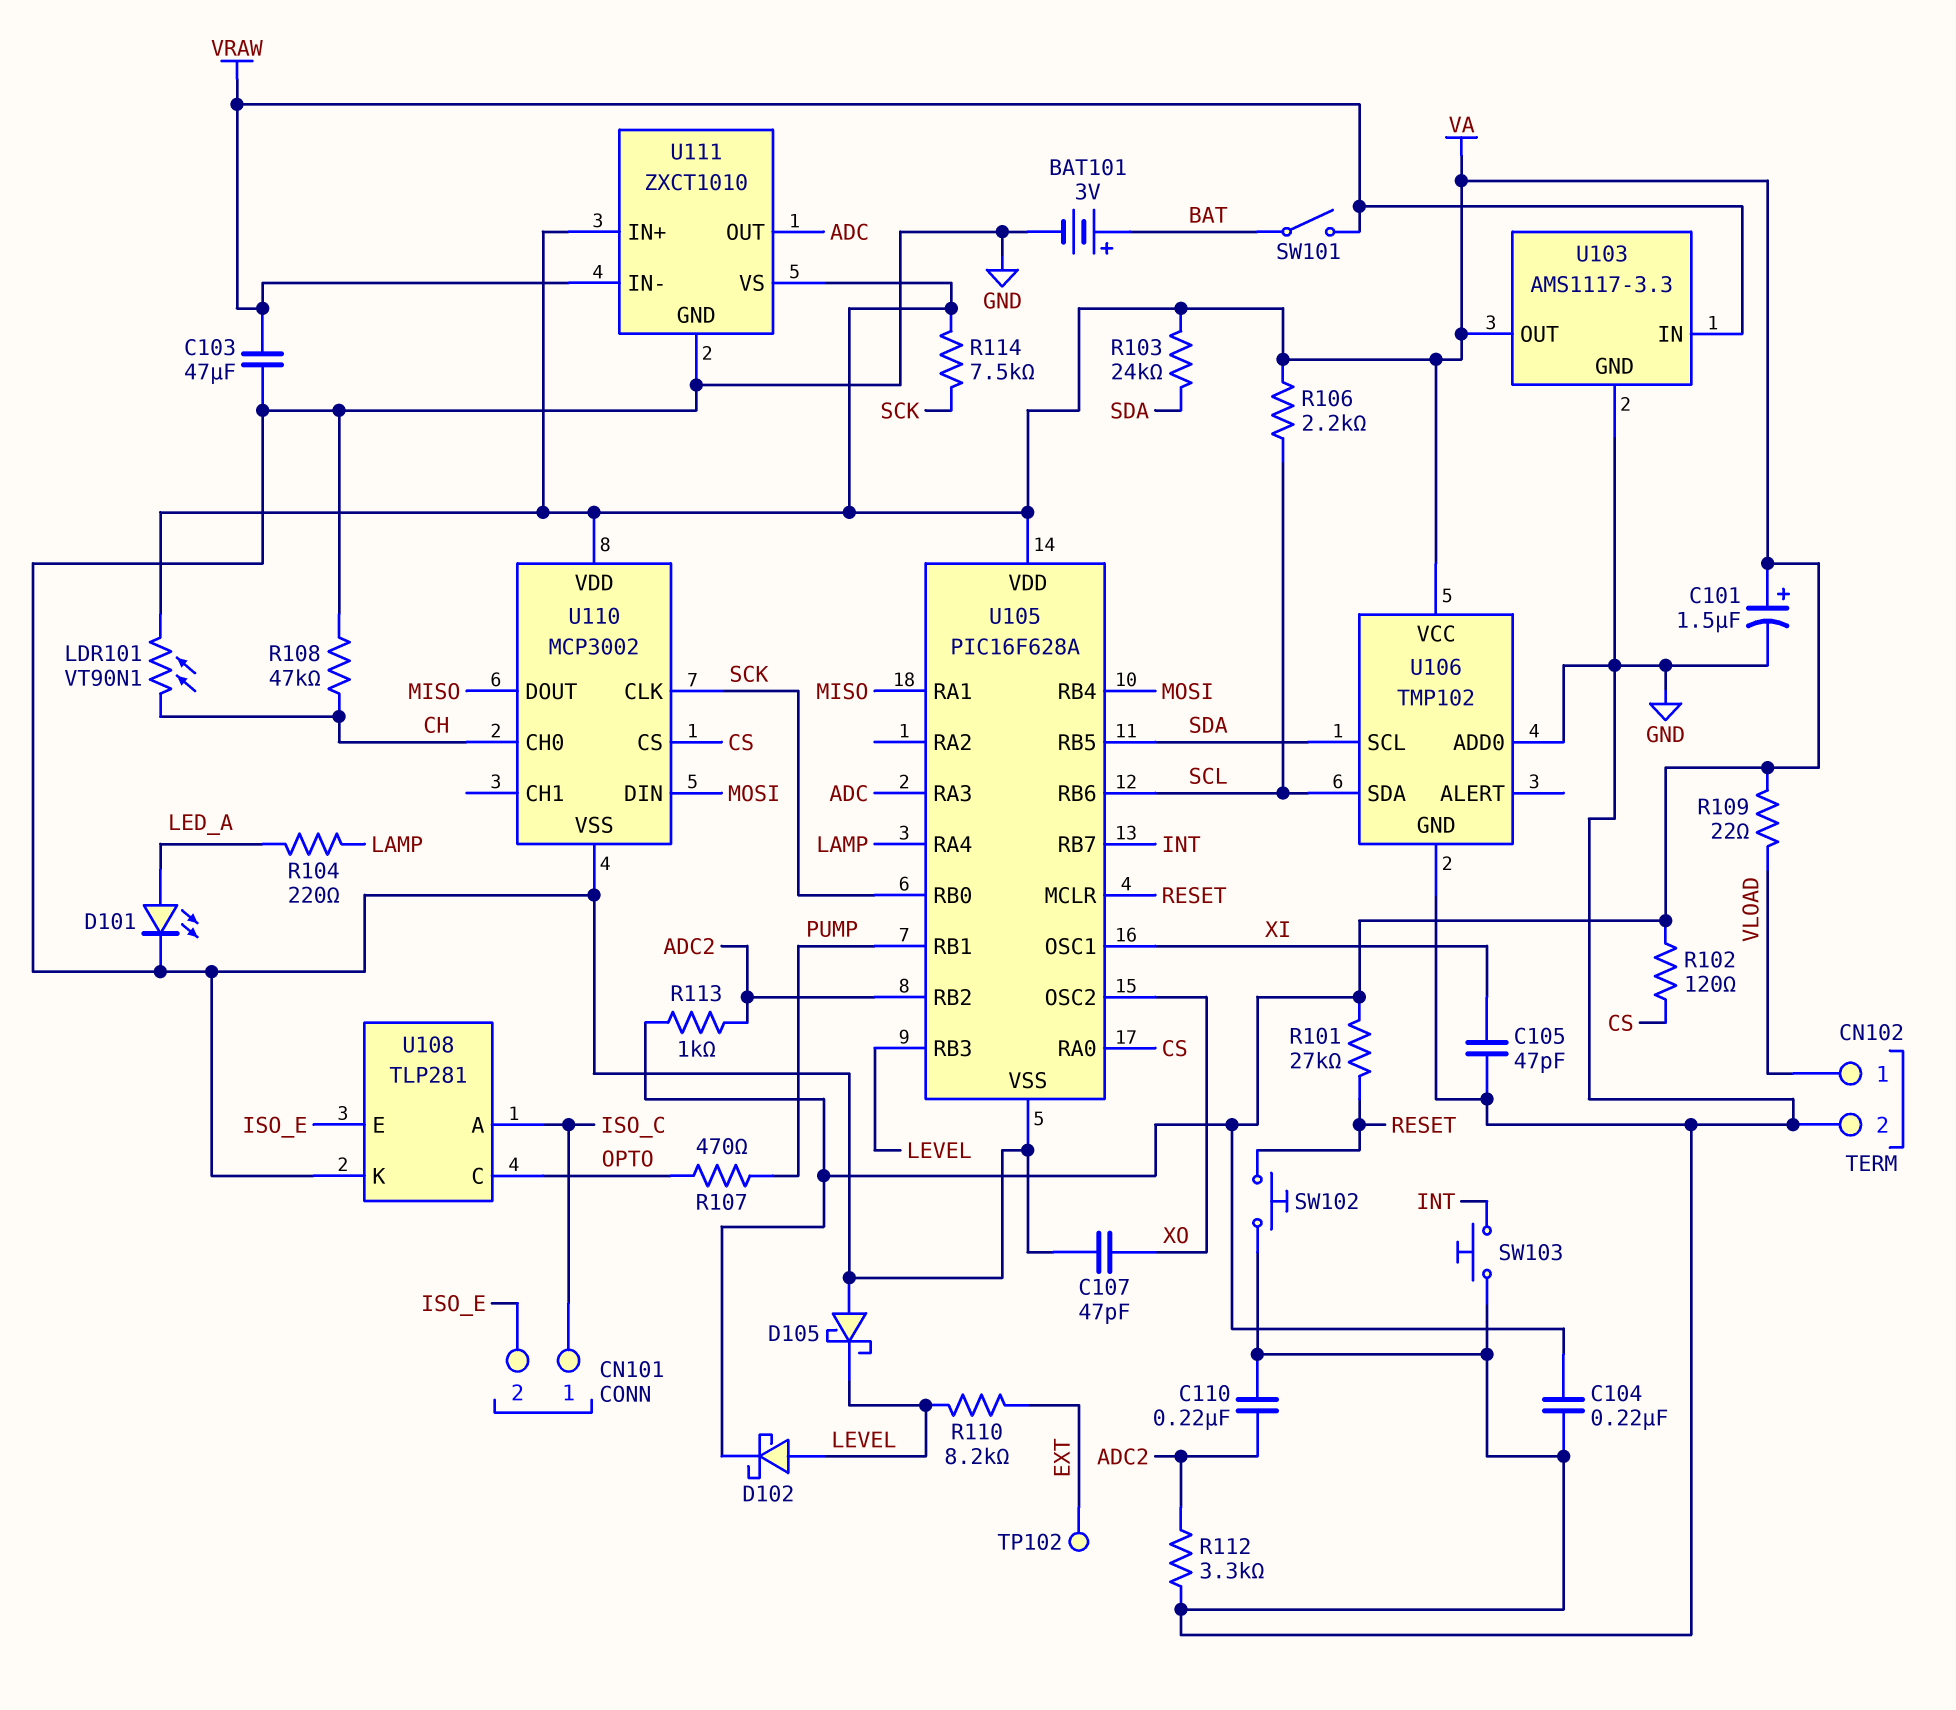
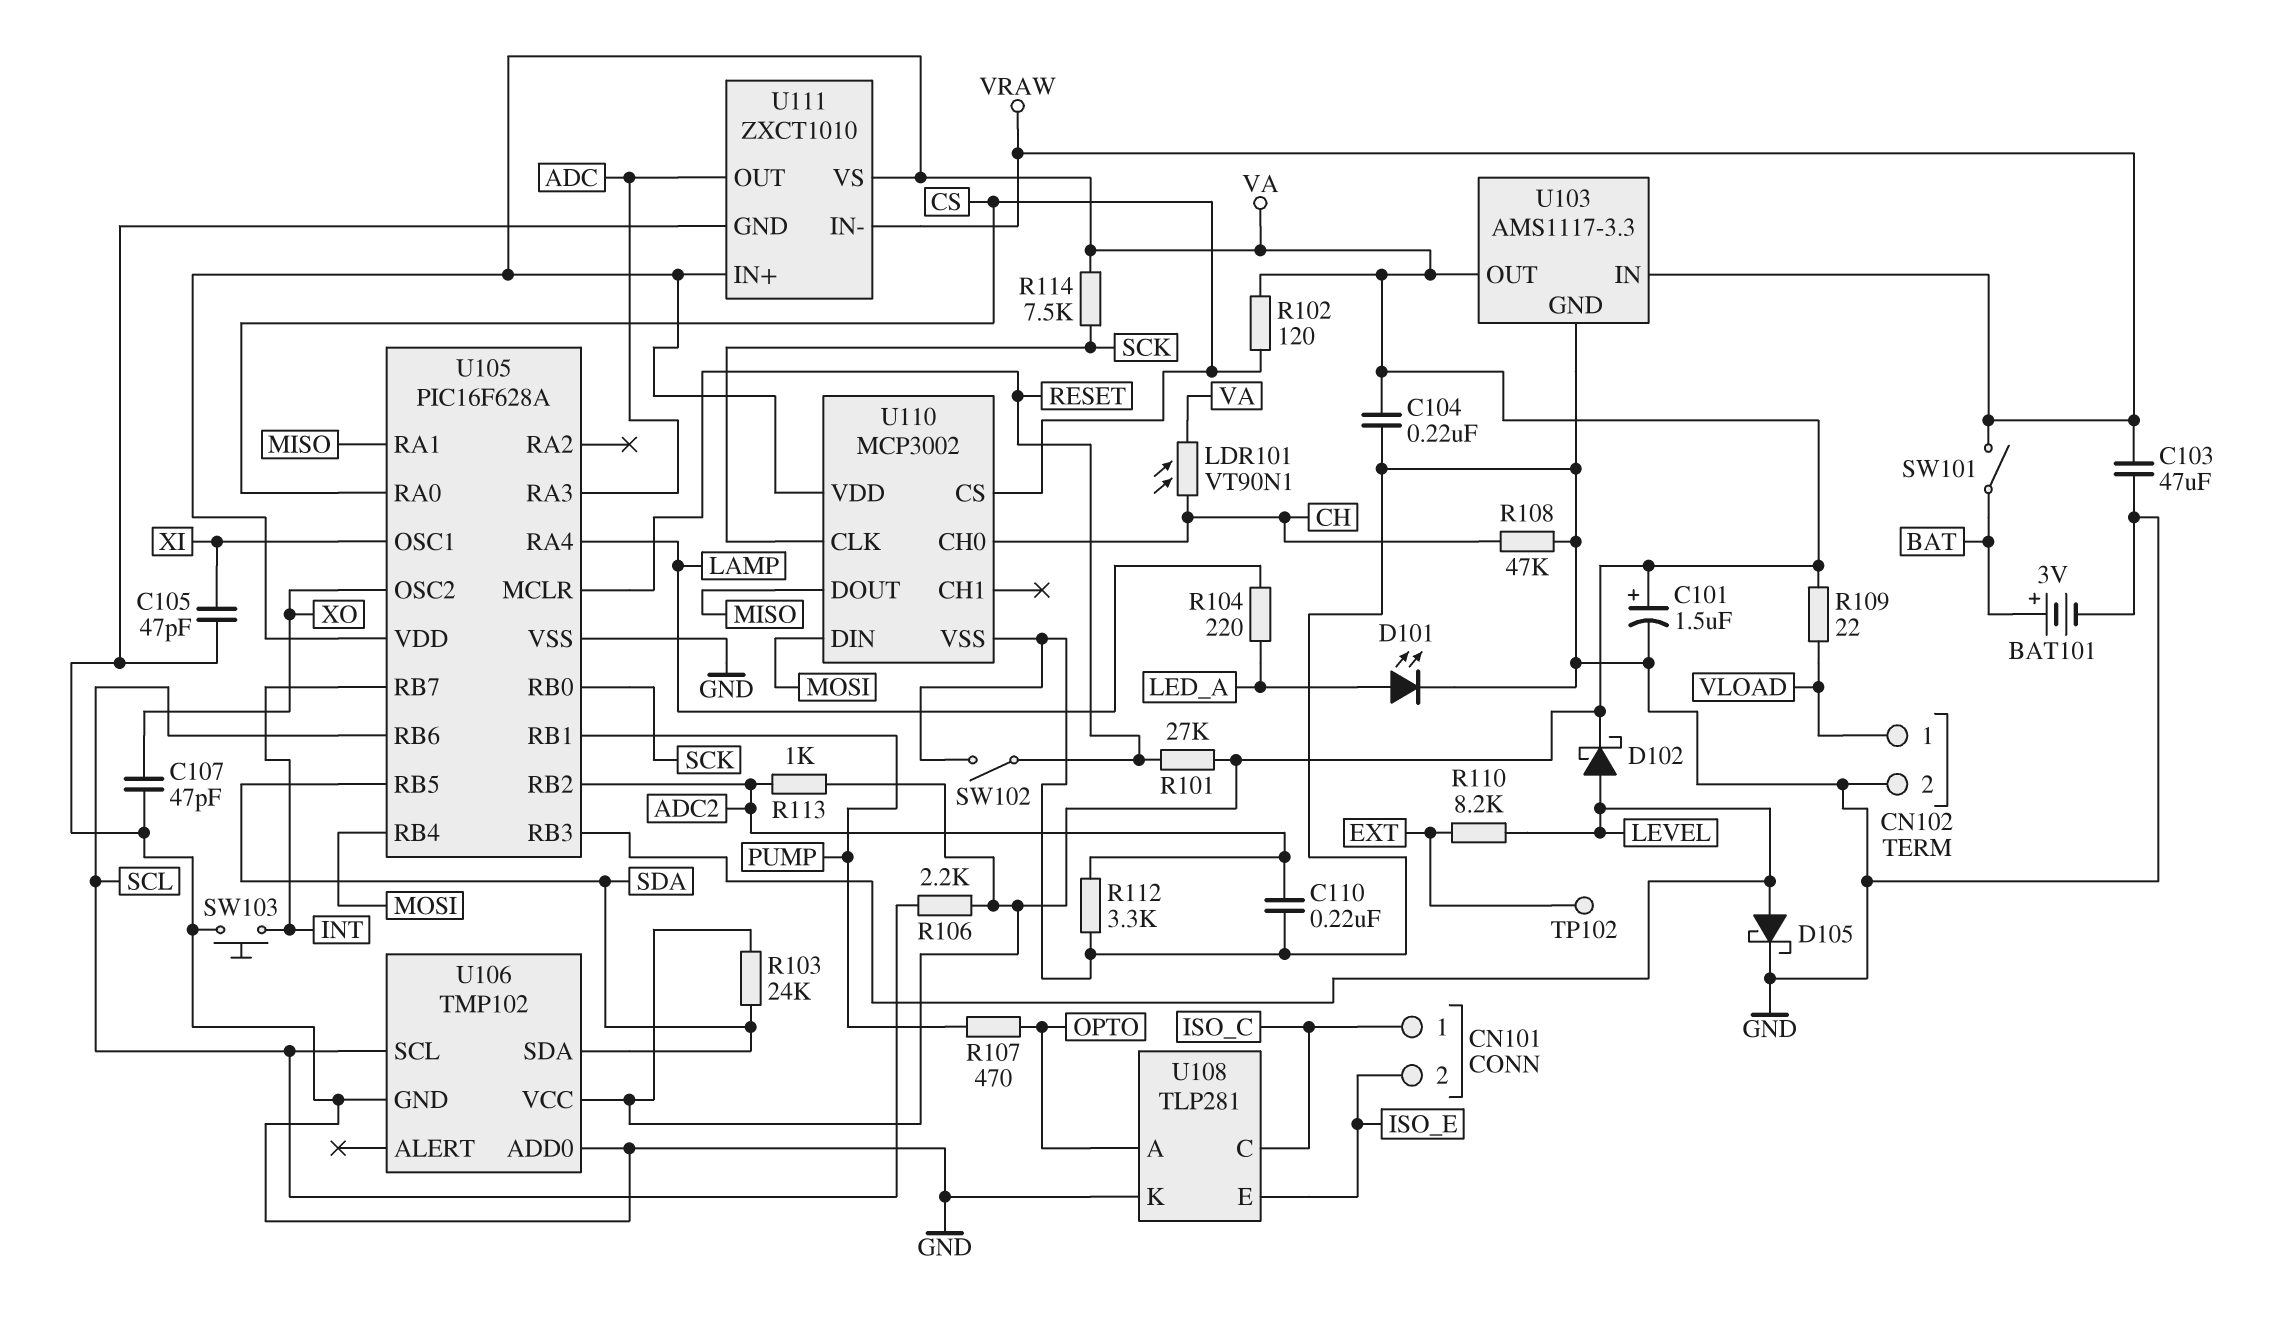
D105: schottky (A GND, K LEVEL) -> schottky (A LEVEL, K GND)
SW102: button (GND, RESET) -> switch (GND, RESET)
U106 pin SCL: SDA -> SCL
U106 pin SDA: SCL -> SDA
U108 pin A: ISO_C -> OPTO
U108 pin C: OPTO -> ISO_C

